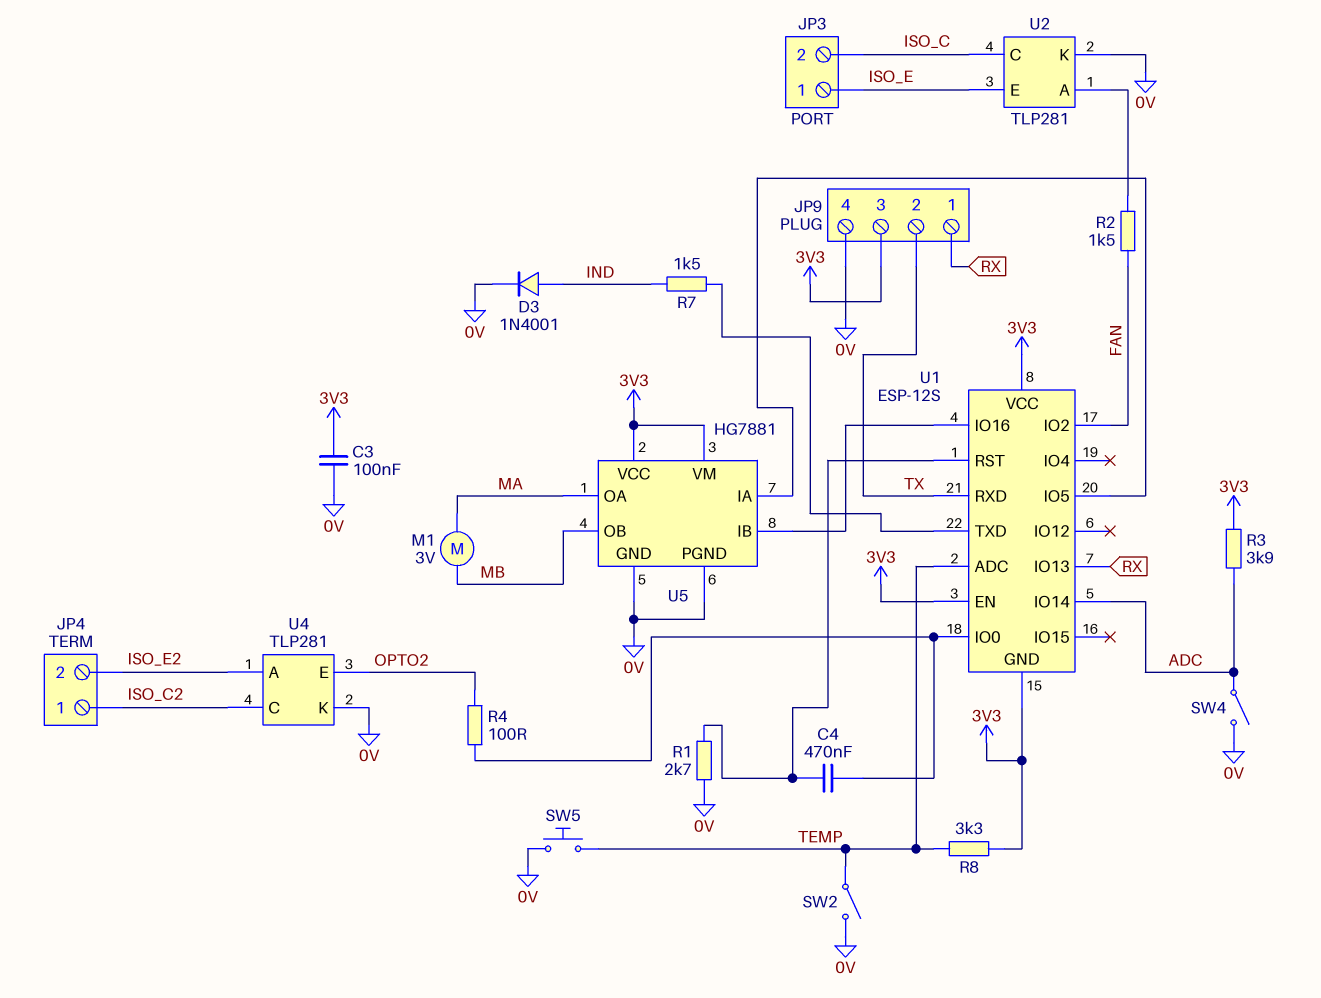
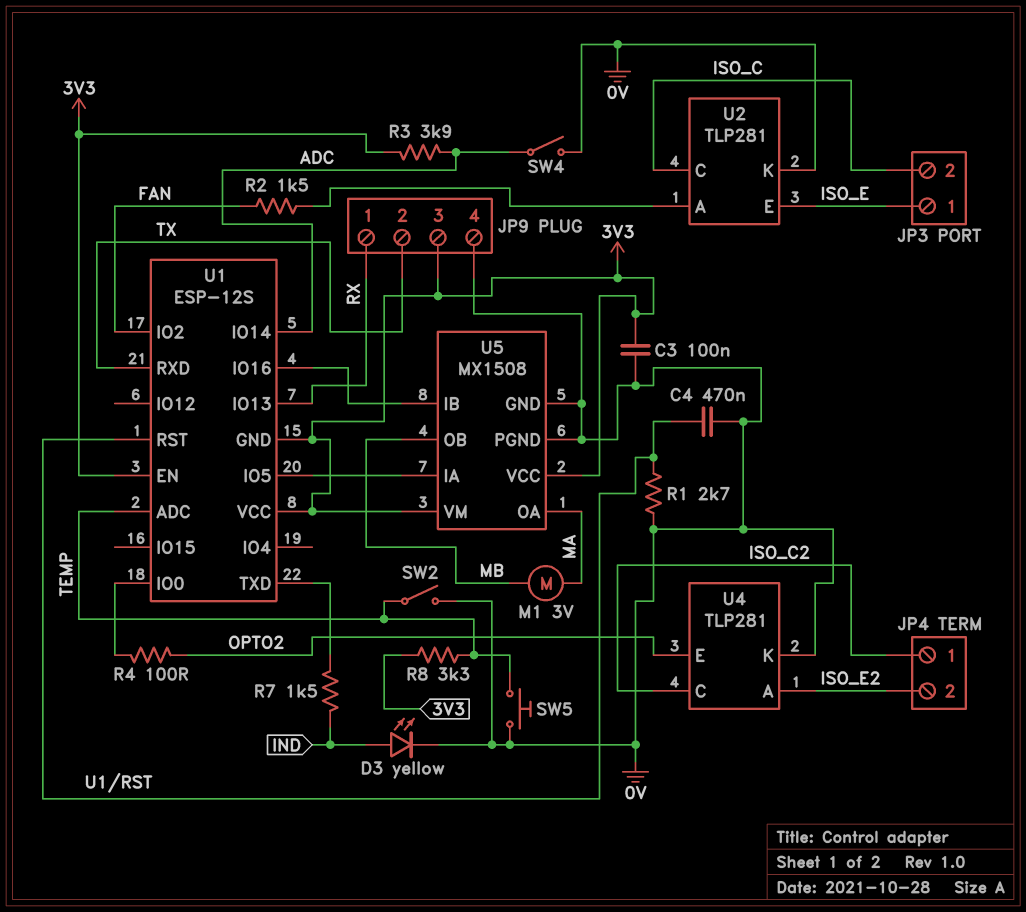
C4: 470nF (U1/IO0, U1/RST) -> 470nF (0V, U1/RST)
D3: diode 1N4001 (A IND, K 0V) -> LED yellow (A IND, K 0V)
U5: HG7881 -> MX1508

